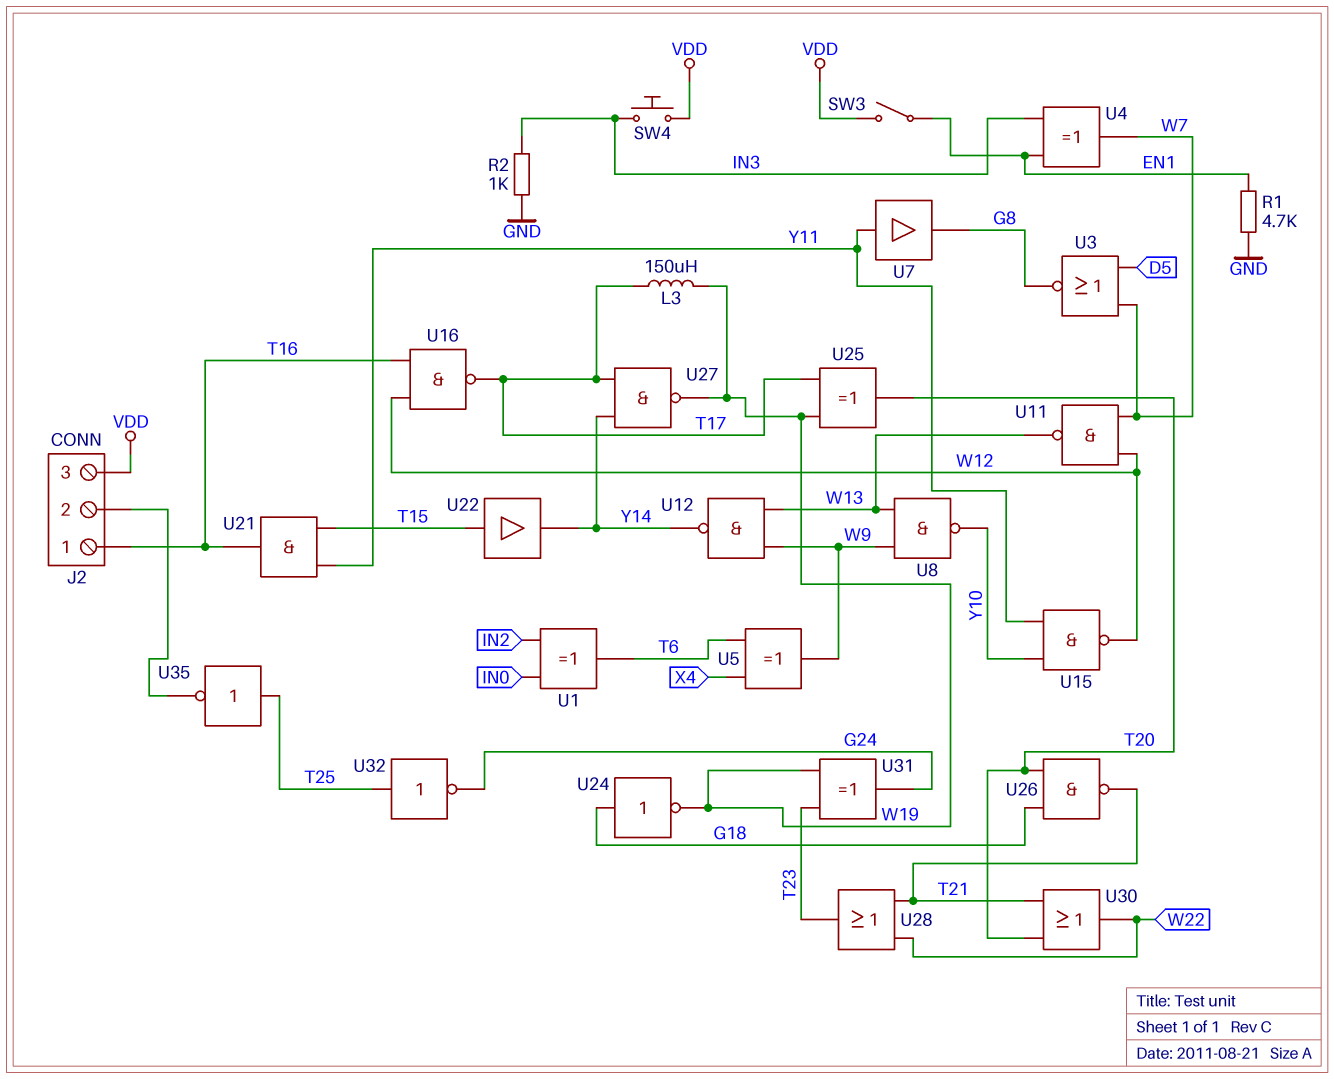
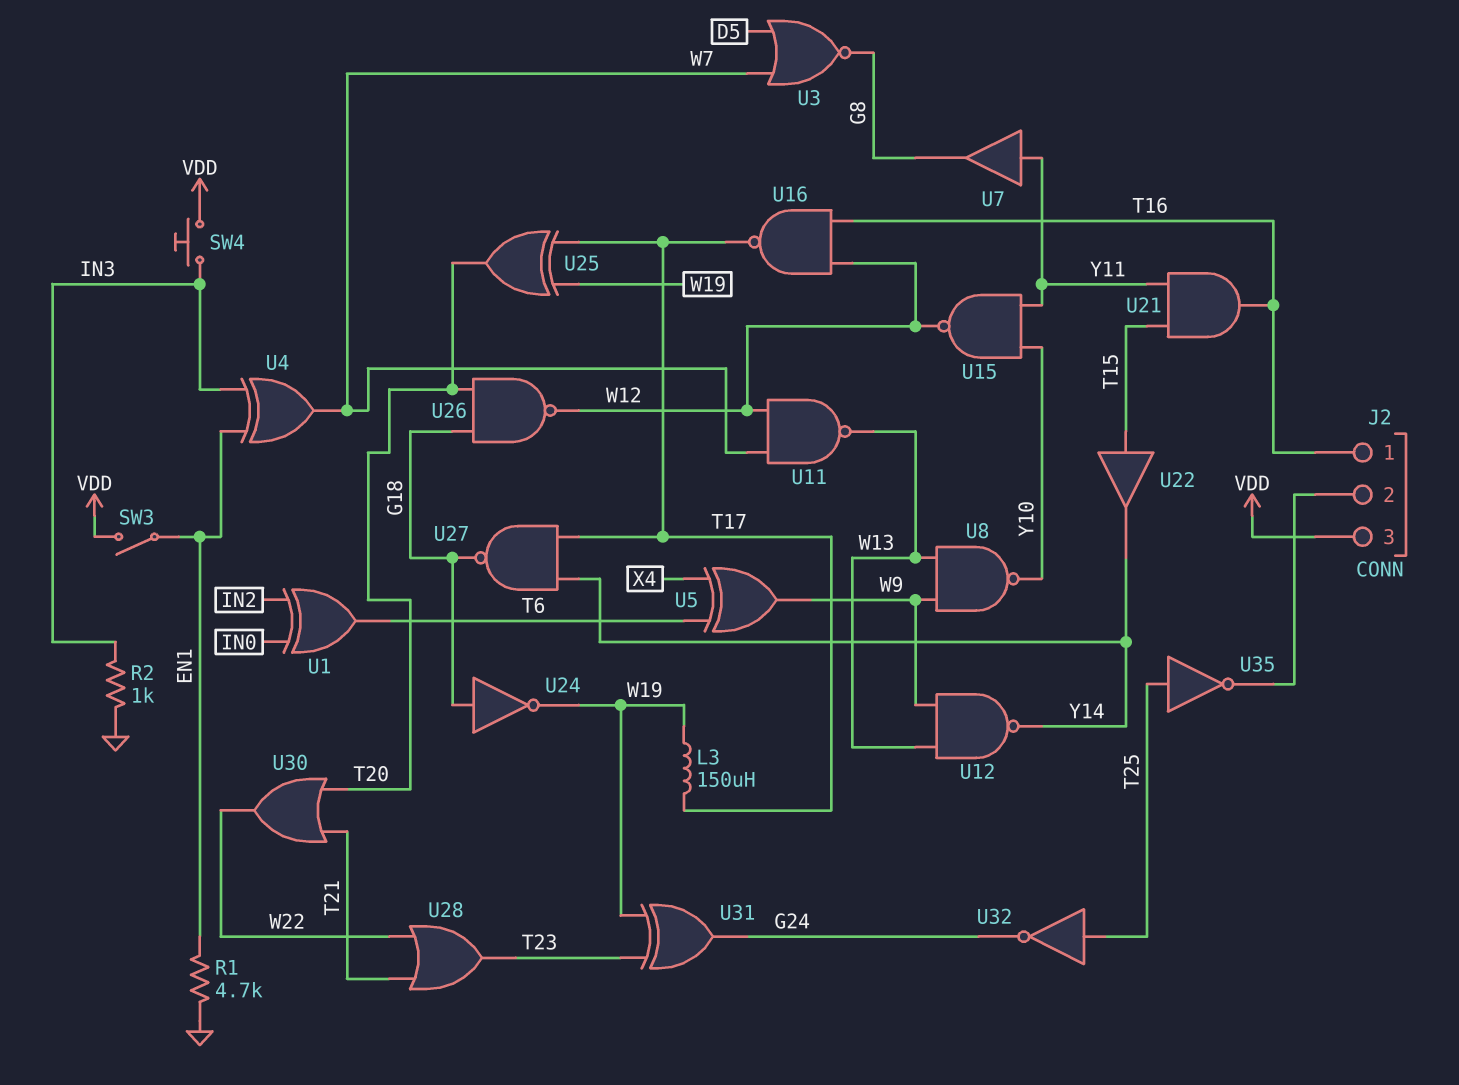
U26: NAND (in G18, in T20, out T21) -> NAND (in G18, in T20, out W12)
U27: NAND (in T17, in Y14, out W19) -> NAND (in T17, in Y14, out G18)

